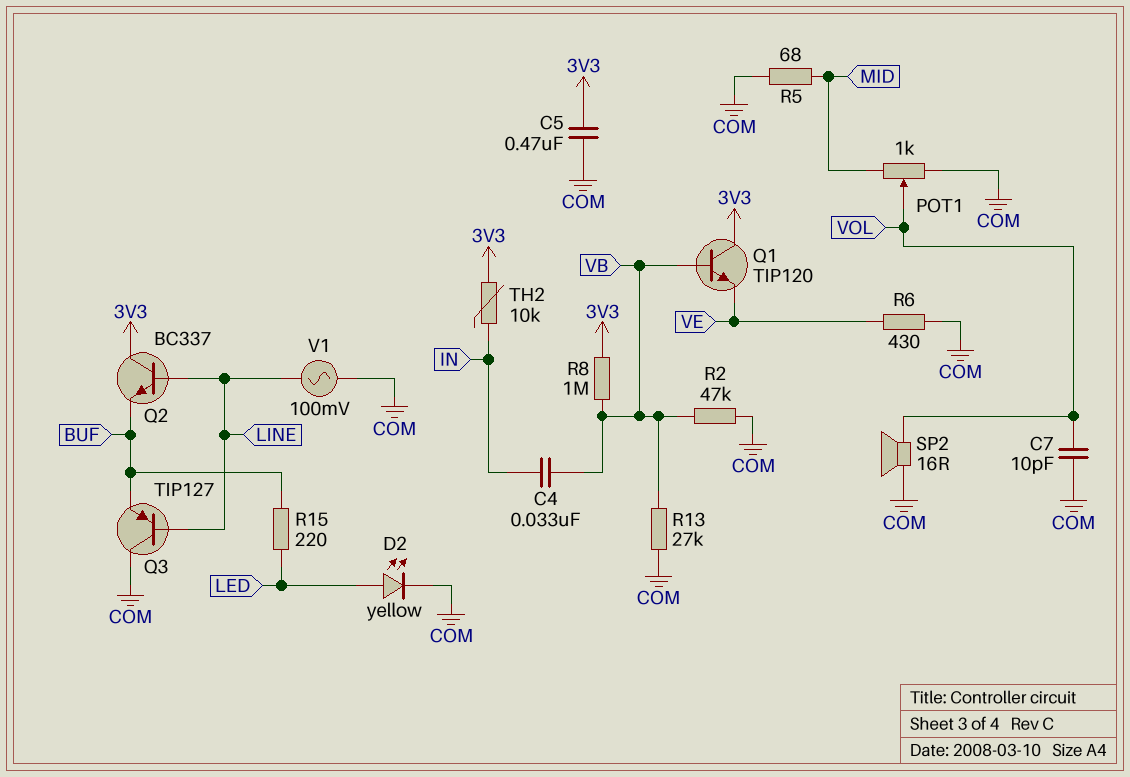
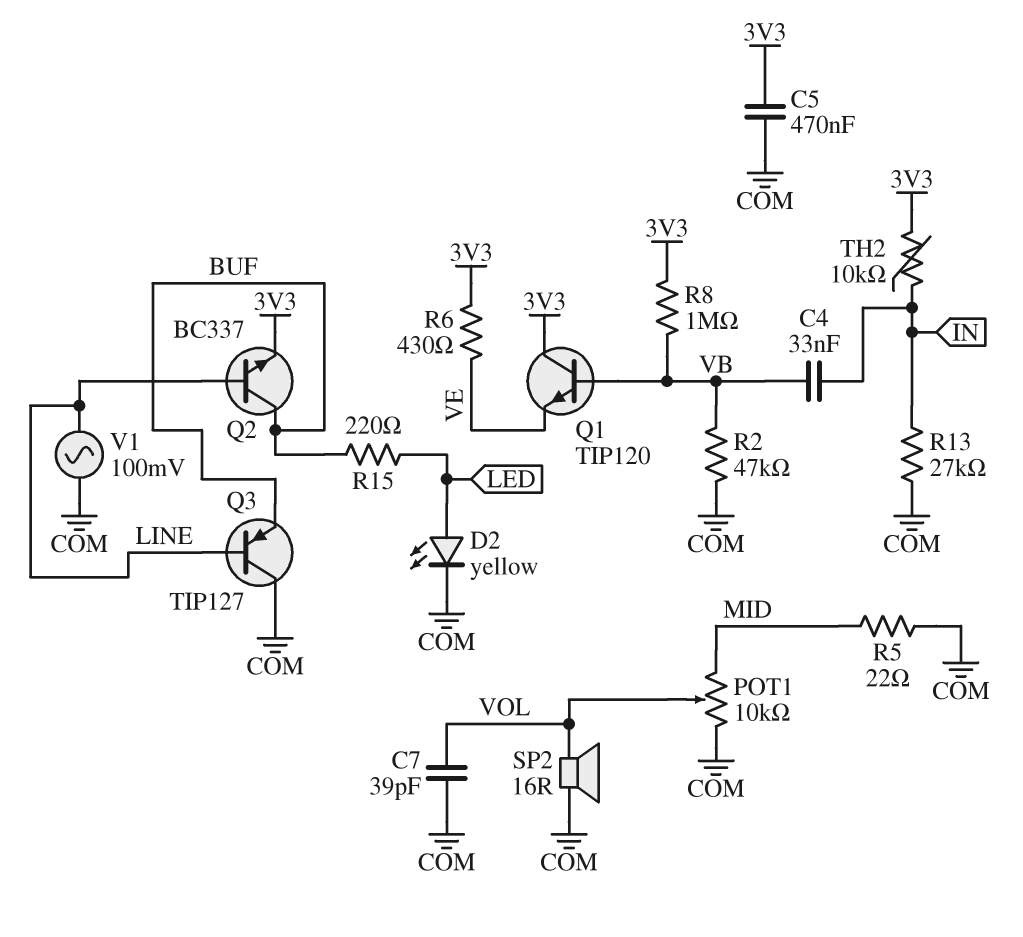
C7: 10pF (COM, VOL) -> 39pF (COM, VOL)
POT1: 1k (COM, MID, wiper VOL) -> 10k (COM, MID, wiper VOL)
Q2: NPN BC337 (B LINE, C 3V3, E BUF) -> NPN BC337 (B LINE, C BUF, E 3V3)
R5: 68 (COM, MID) -> 22 (COM, MID)
R6: 430 (COM, VE) -> 430 (3V3, VE)
R13: 27k (COM, VB) -> 27k (COM, IN)

